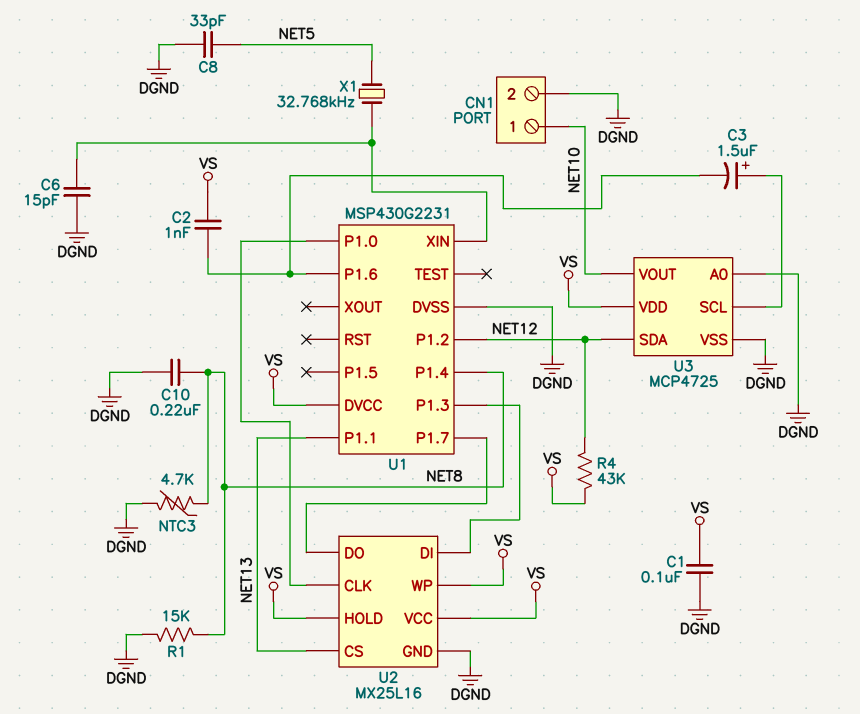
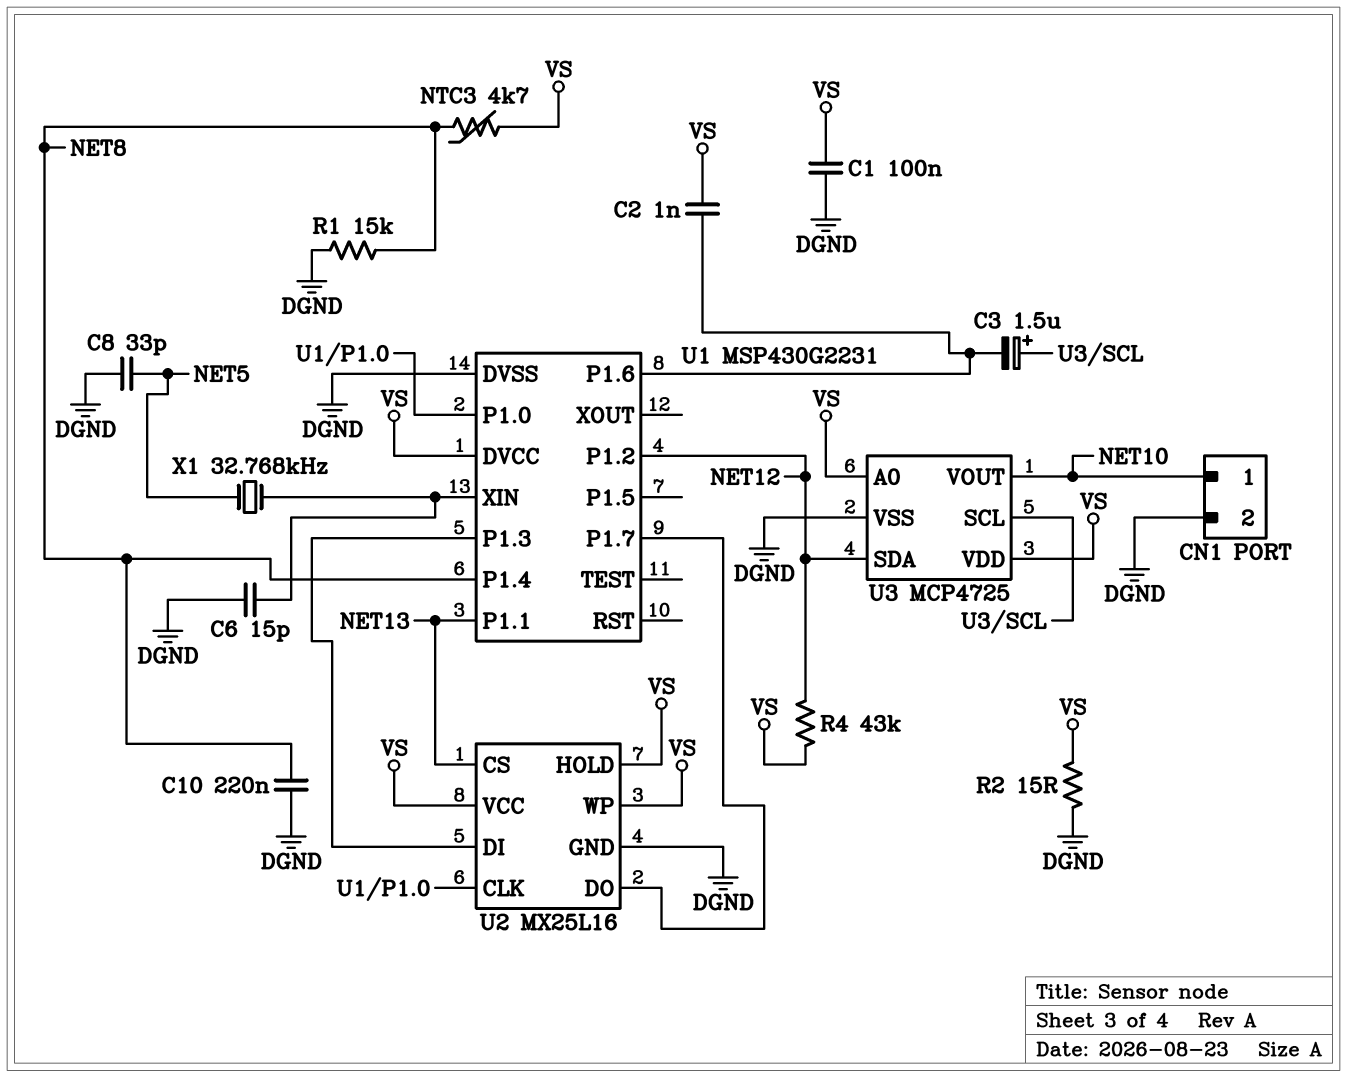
NTC3: 4.7k (DGND, NET8) -> 4.7k (NET8, VS)
R2: none -> 15 (DGND, VS)
U3 pin A0: DGND -> VS

